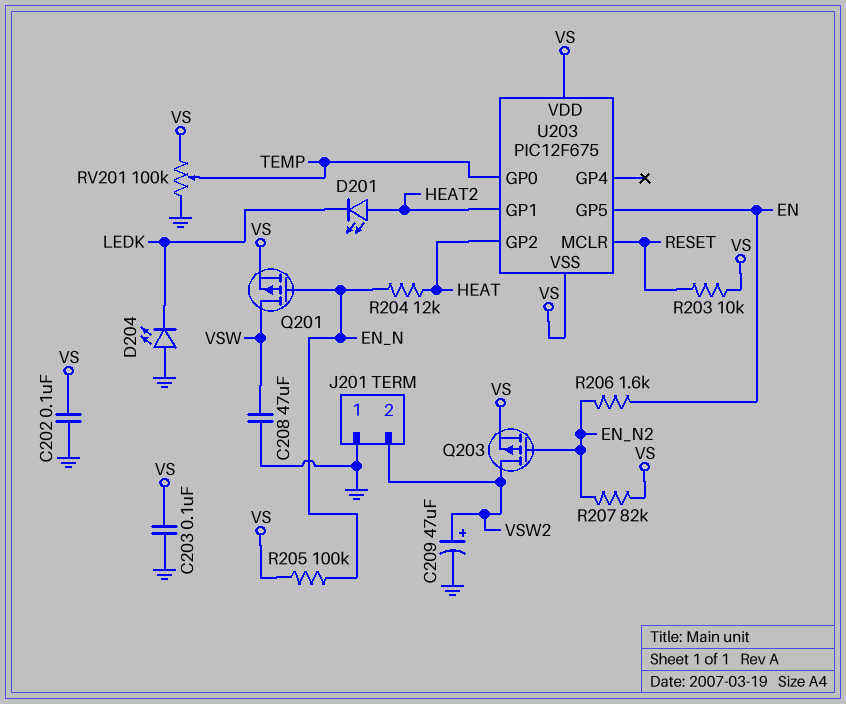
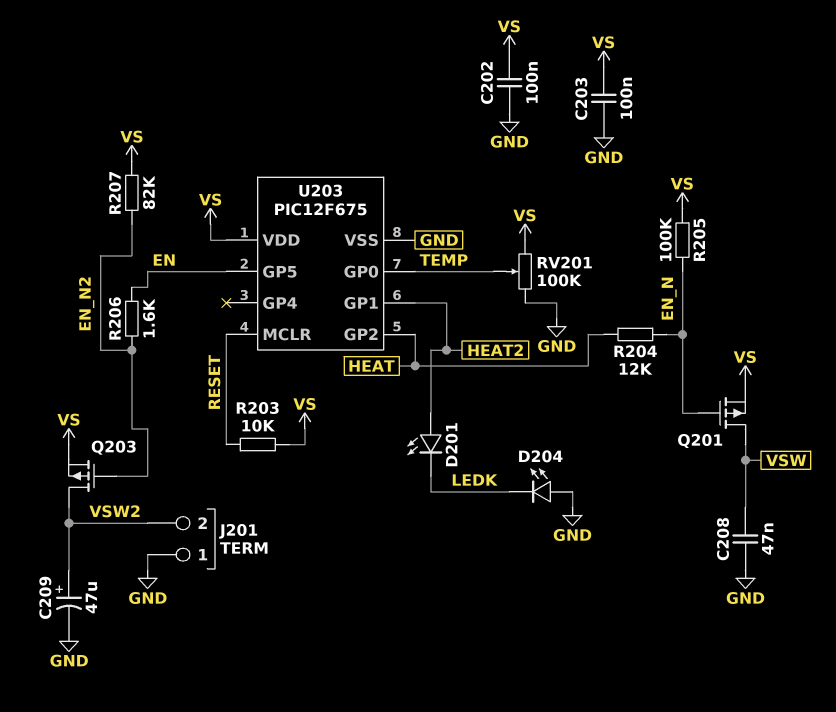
C208: 47uF (GND, VSW) -> 47nF (GND, VSW)
U203 pin VSS: VS -> GND

